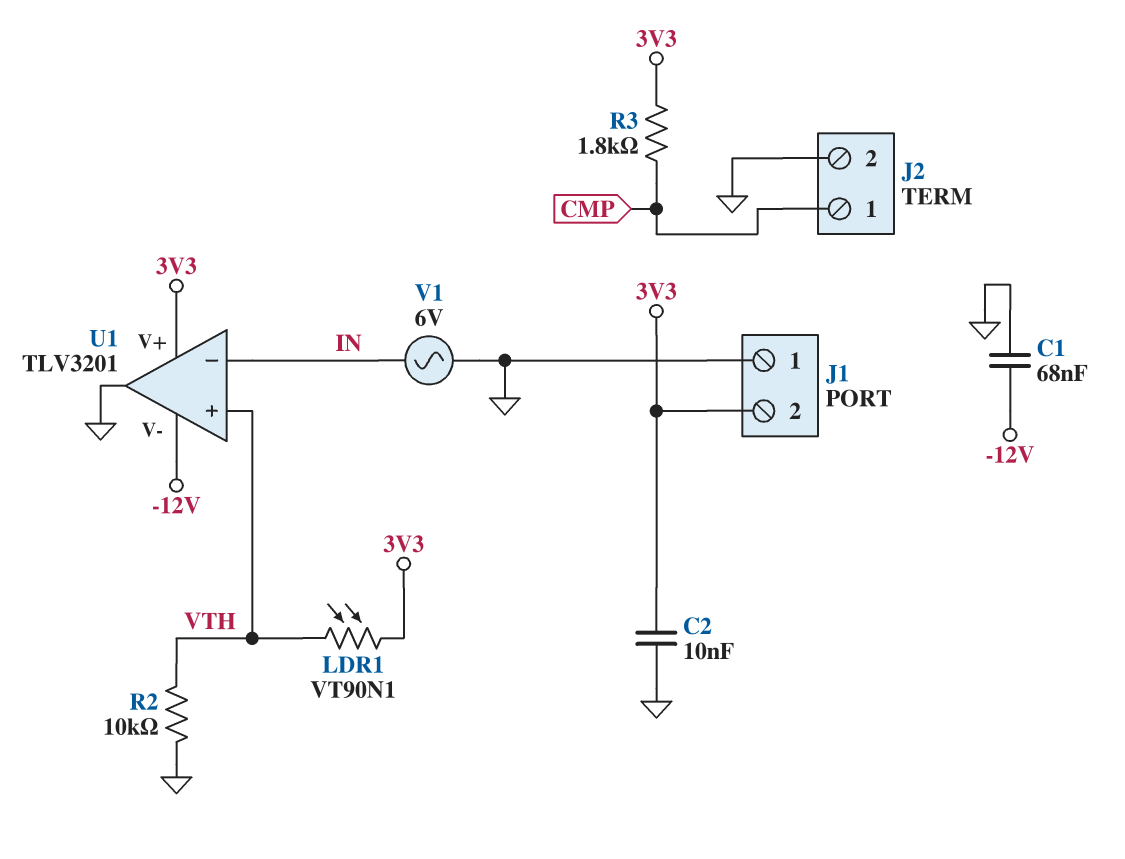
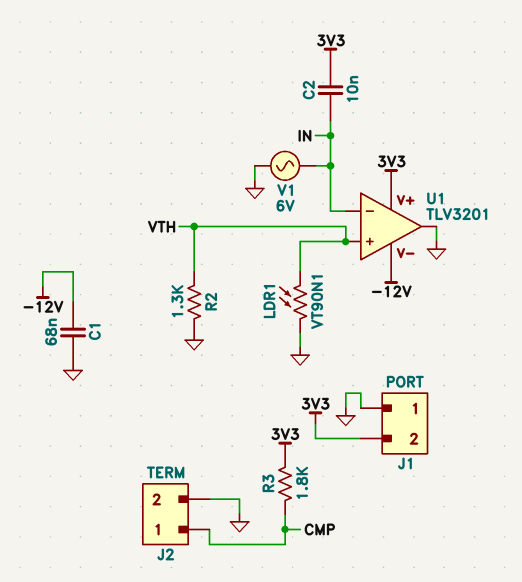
C2: 10nF (3V3, GND) -> 10nF (3V3, IN)
LDR1: VT90N1 (3V3, VTH) -> VT90N1 (GND, VTH)
R2: 10k (GND, VTH) -> 1.3k (GND, VTH)

